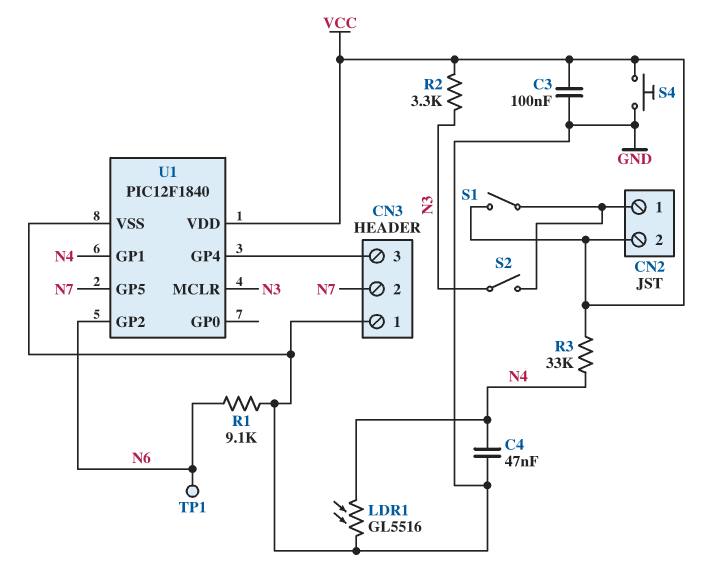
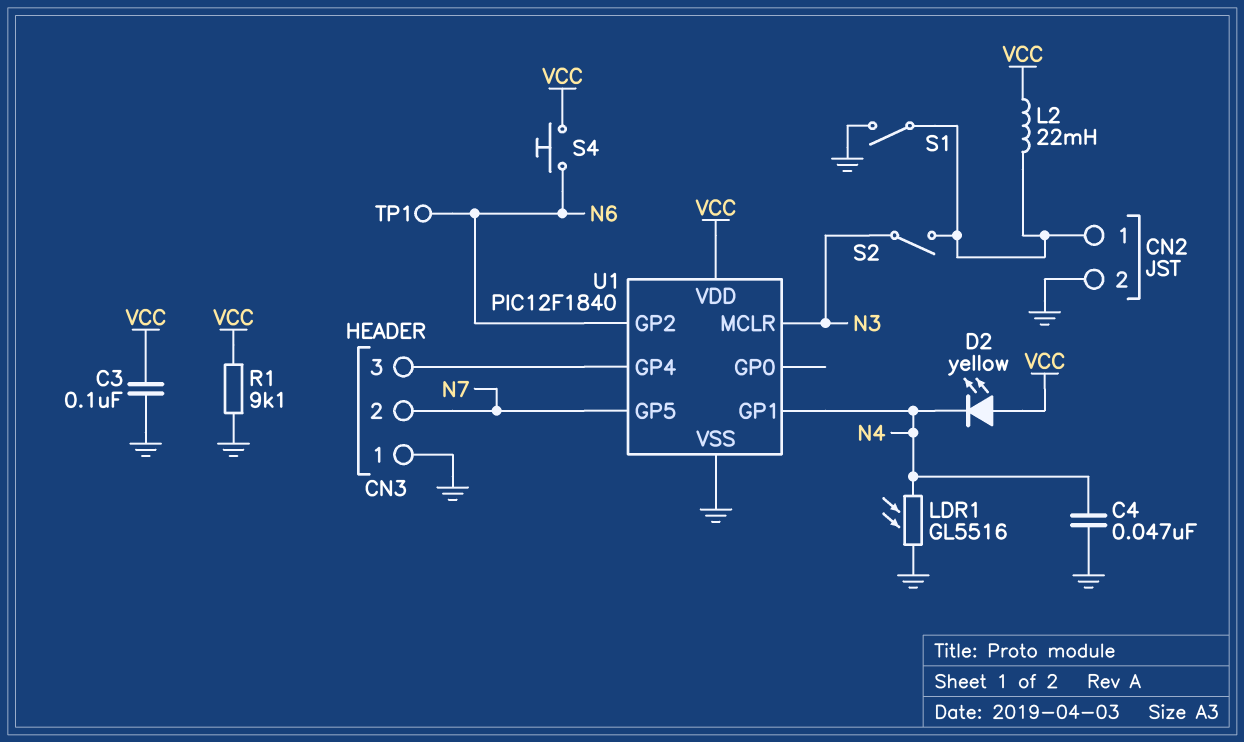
CN2 pin 2: VCC -> GND
D2: none -> LED yellow (A VCC, K N4)
L2: none -> 22mH (CN2/1, VCC)
R1: 9.1k (GND, N6) -> 9.1k (GND, VCC)
R2: 3.3k (N3, VCC) -> none
R3: 33k (N4, VCC) -> none
S1: switch (CN2/1, VCC) -> switch (CN2/1, GND)
S4: button (GND, VCC) -> button (N6, VCC)

